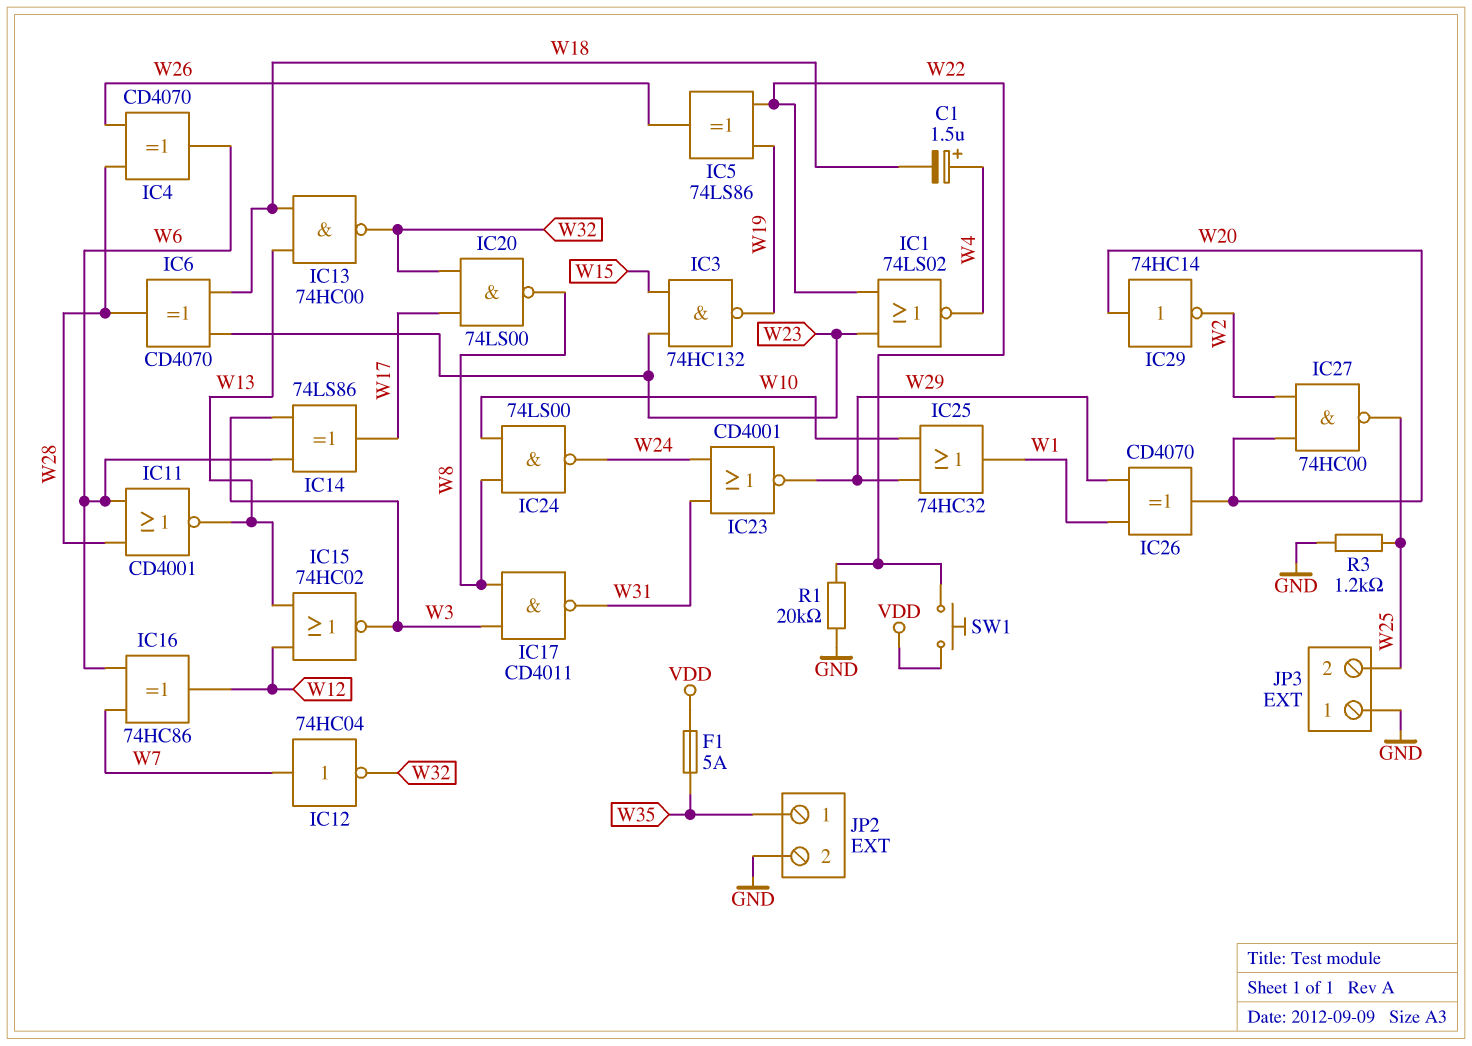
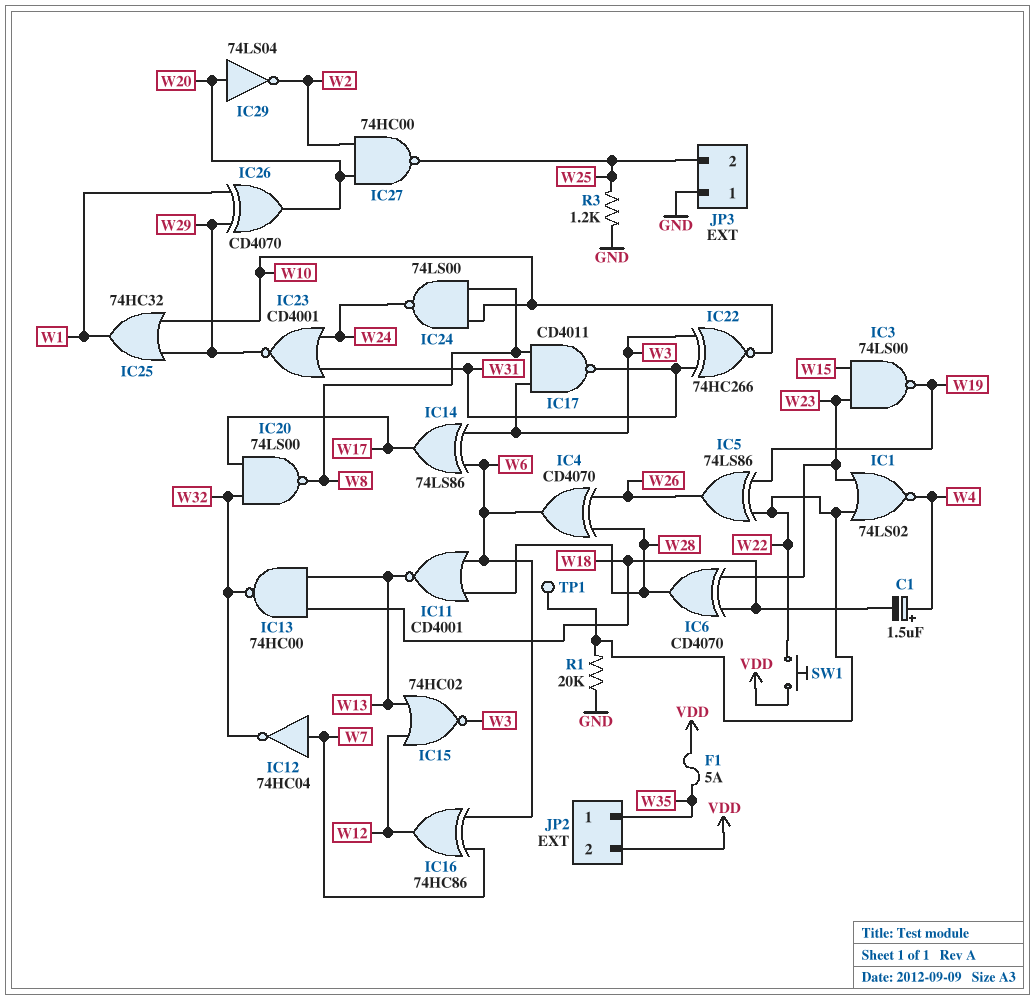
IC3: NAND 74HC132 (in W15, in W23, out W19) -> NAND 74LS00 (in W15, in W23, out W19)
IC22: none -> XNOR 74HC266 (in W3, in W31, out W10)
IC29: NOT 74HC14 (in W20, out W2) -> NOT 74LS04 (in W20, out W2)
JP2 pin 2: GND -> VDD
TP1: none -> test point (W22)

